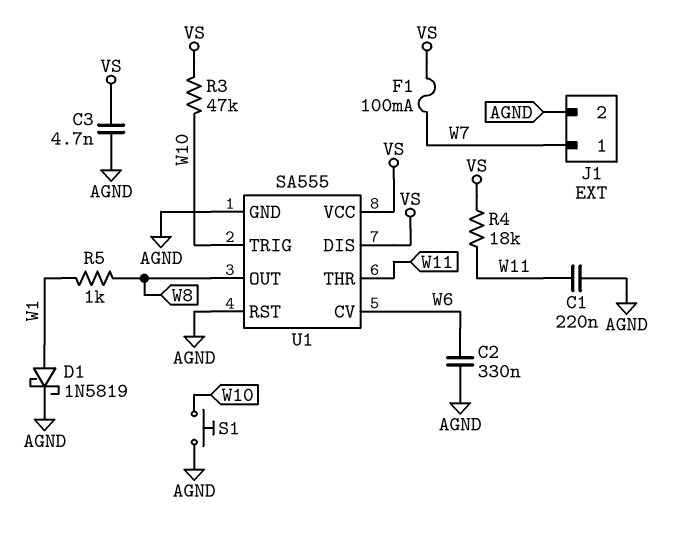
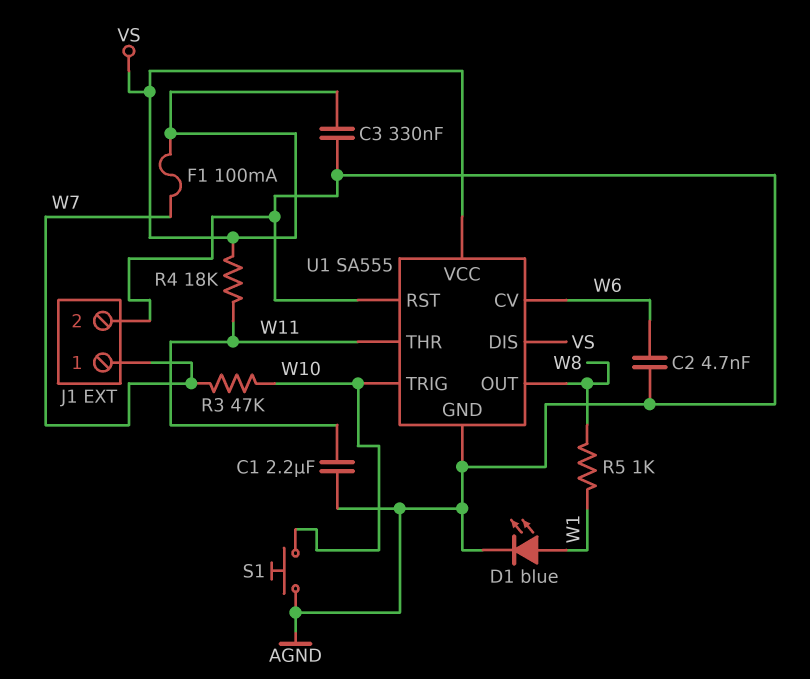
C1: 220nF (AGND, W11) -> 2.2uF (AGND, W11)
C2: 330nF (AGND, W6) -> 4.7nF (AGND, W6)
C3: 4.7nF (AGND, VS) -> 330nF (AGND, VS)
D1: schottky 1N5819 (A W1, K AGND) -> LED blue (A W1, K AGND)
R3: 47k (VS, W10) -> 47k (W7, W10)

